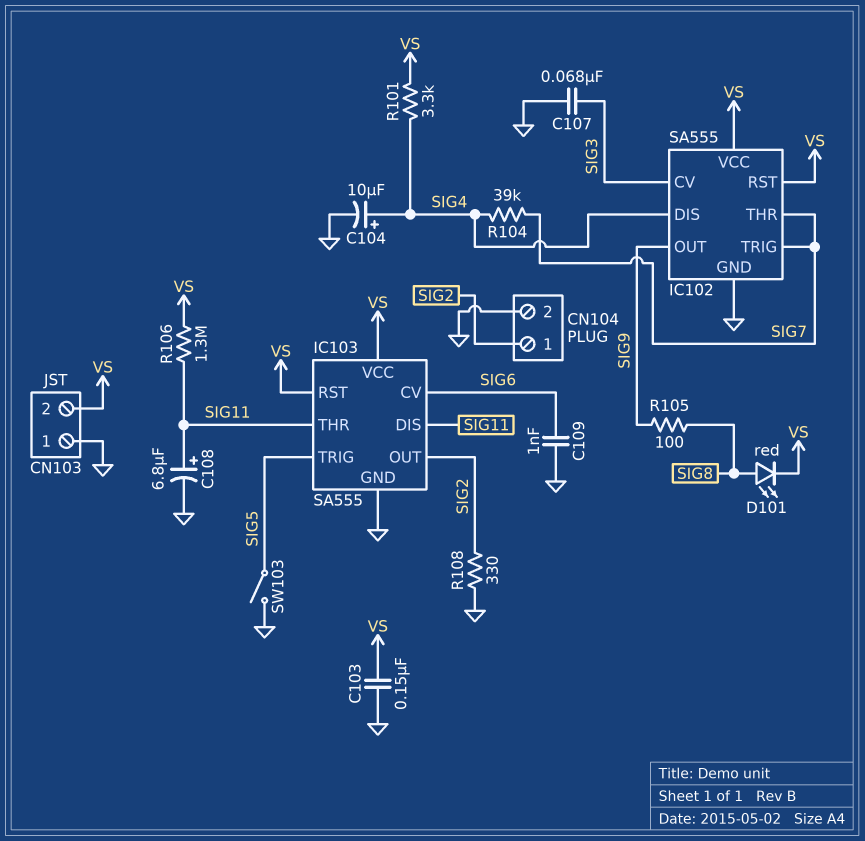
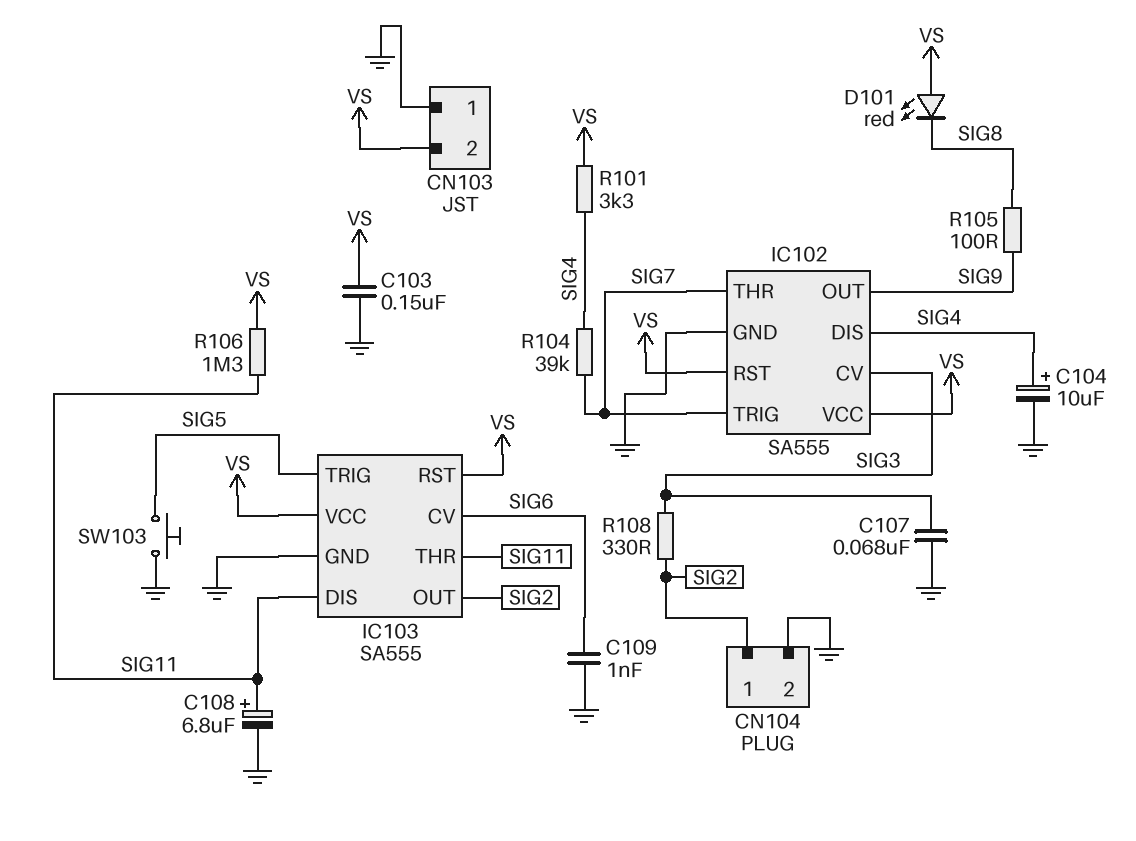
D101: LED red (A SIG8, K VS) -> LED red (A VS, K SIG8)
R108: 330 (GND, SIG2) -> 330 (SIG2, SIG3)
SW103: switch (GND, SIG5) -> button (GND, SIG5)

